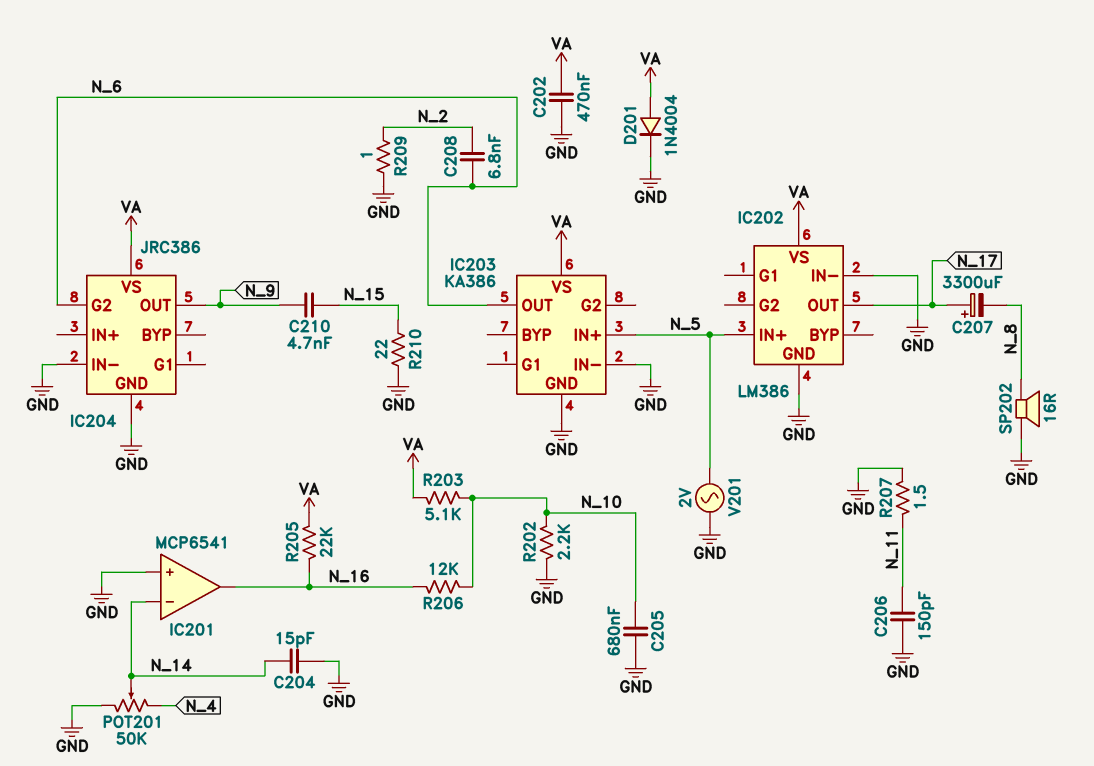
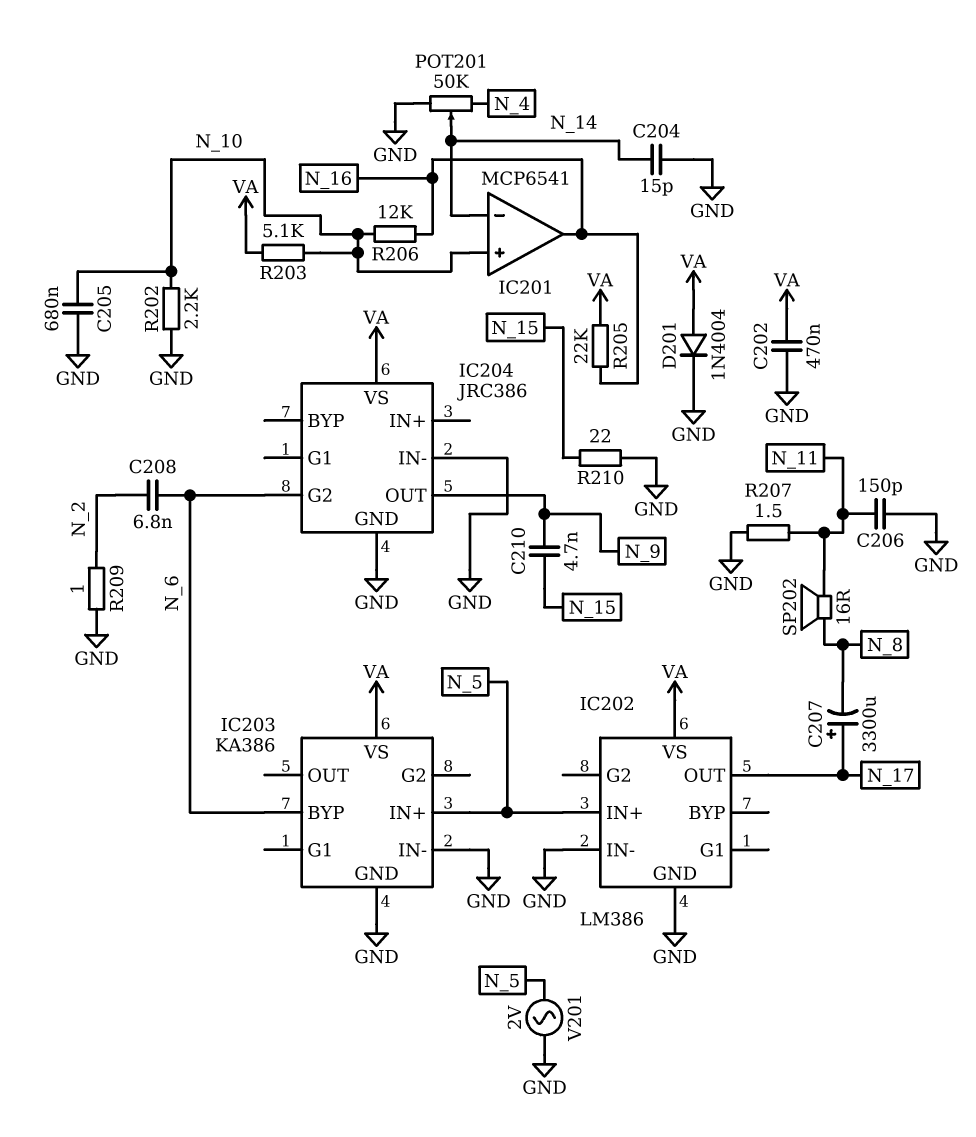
IC201 pin in+: GND -> N_10
IC203 pin BYP: none -> N_6
IC203 pin OUT: N_6 -> none
SP202: speaker 16R (GND, N_8) -> speaker 16R (N_8, N_11)

